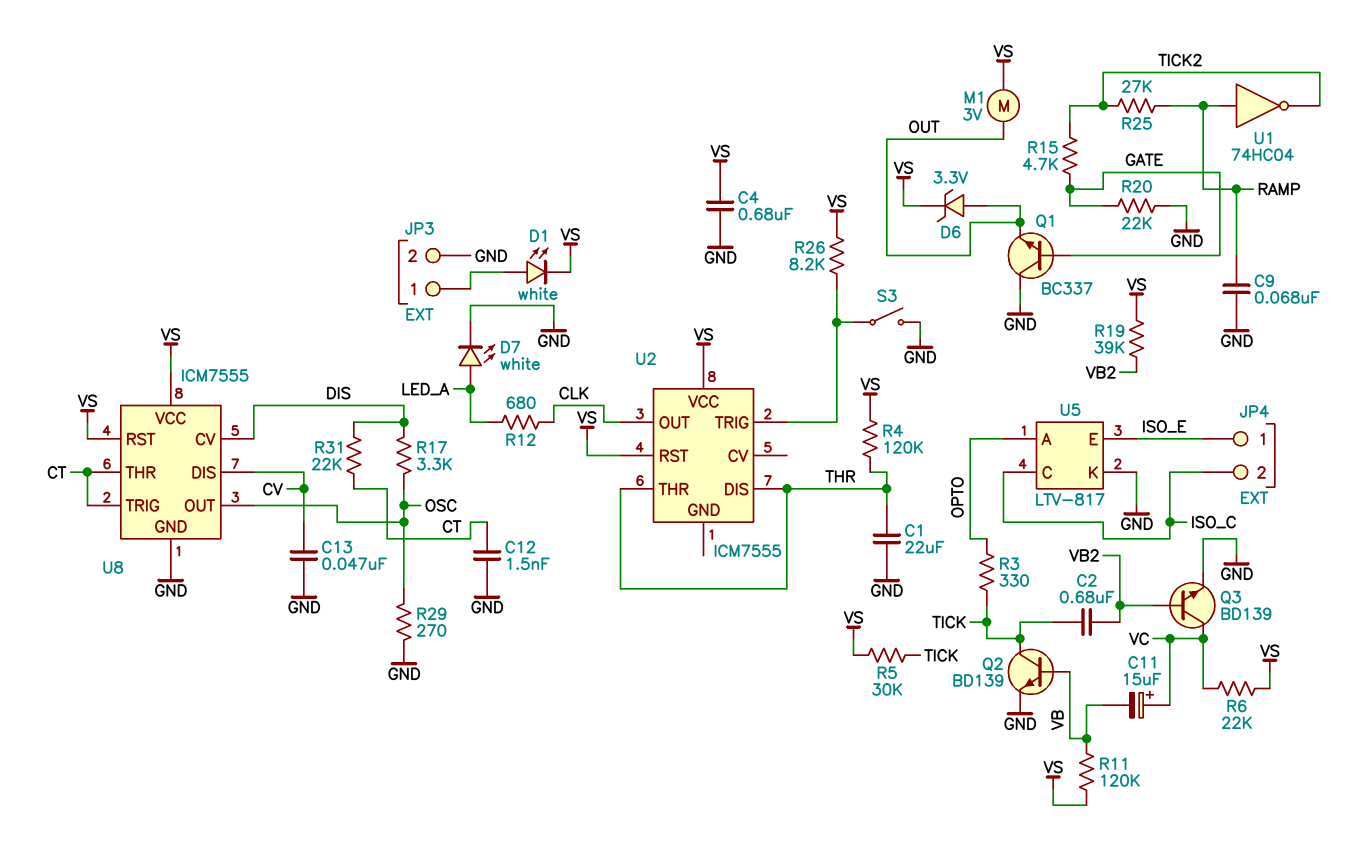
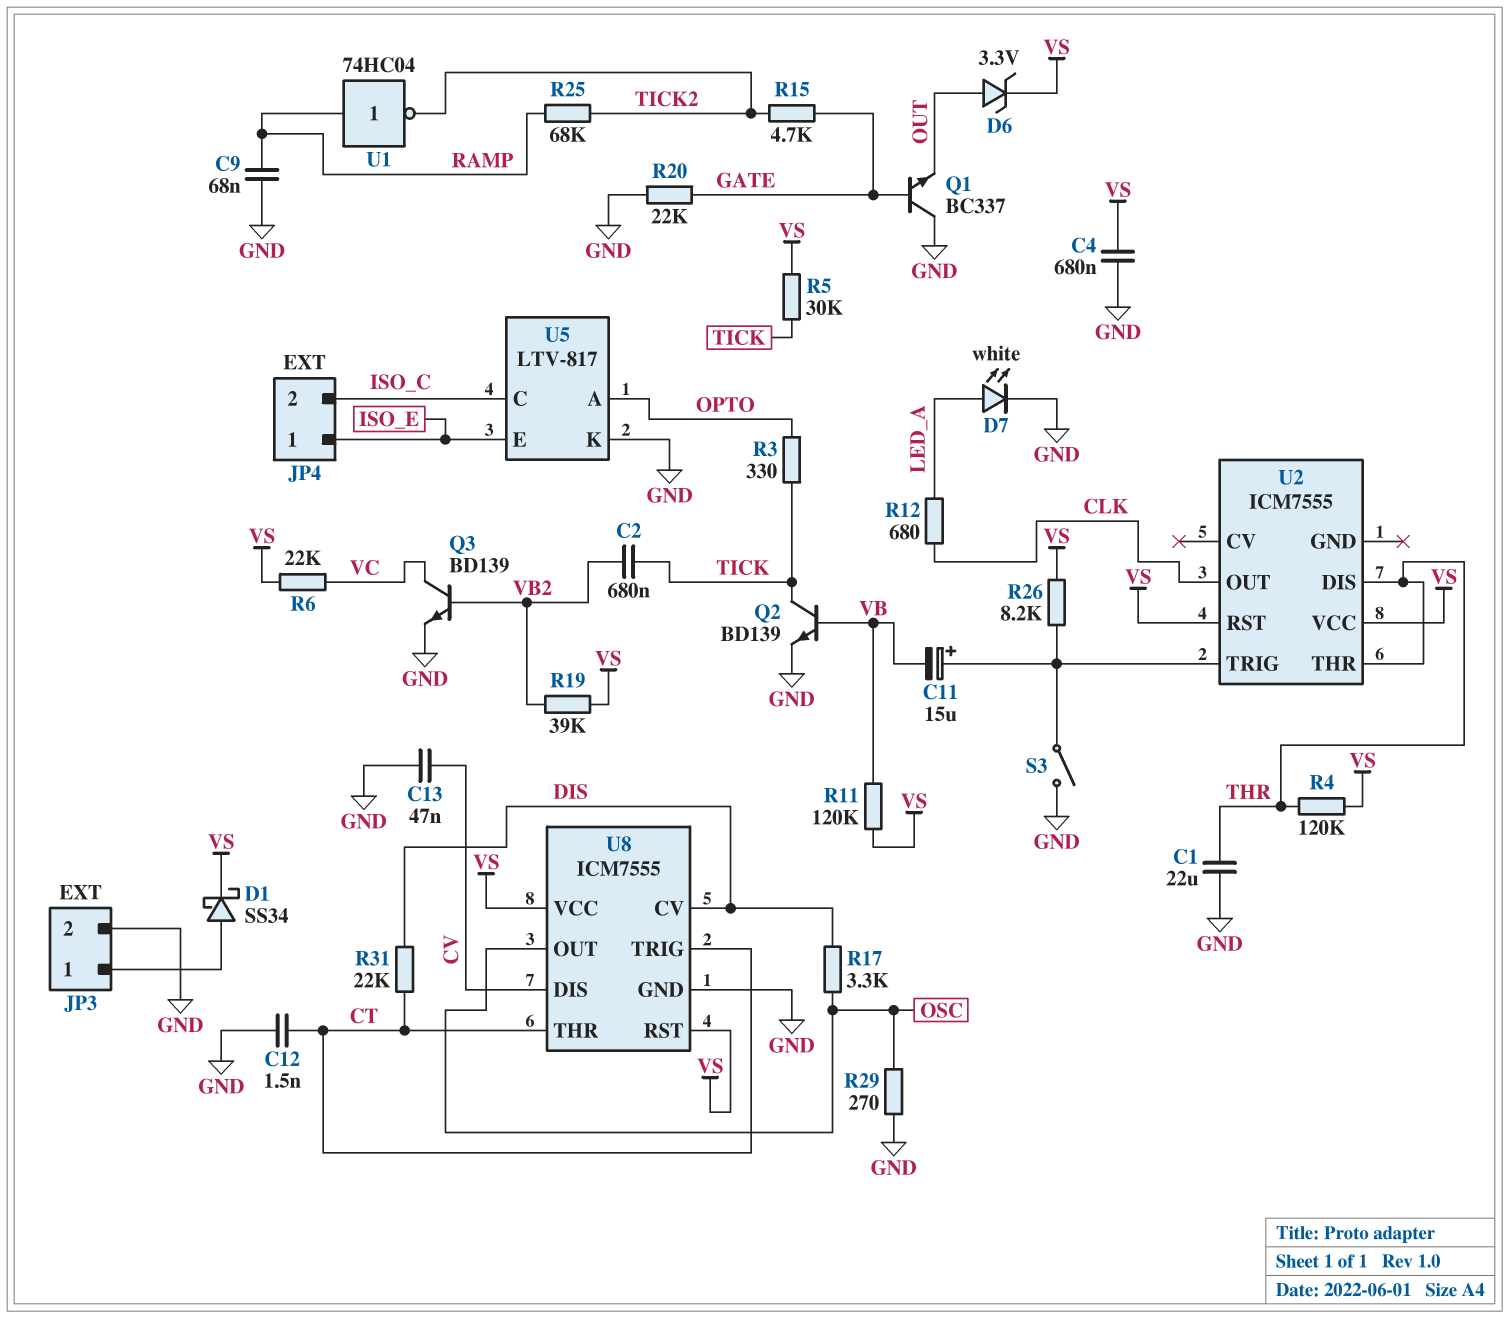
C11: 15uF (plus VC, minus VB) -> 15uF (plus U2/TRIG, minus VB)
D1: LED white (A JP3/1, K VS) -> schottky SS34 (A JP3/1, K VS)
M1: motor 3V (OUT, VS) -> none
R25: 27k (RAMP, TICK2) -> 68k (RAMP, TICK2)

